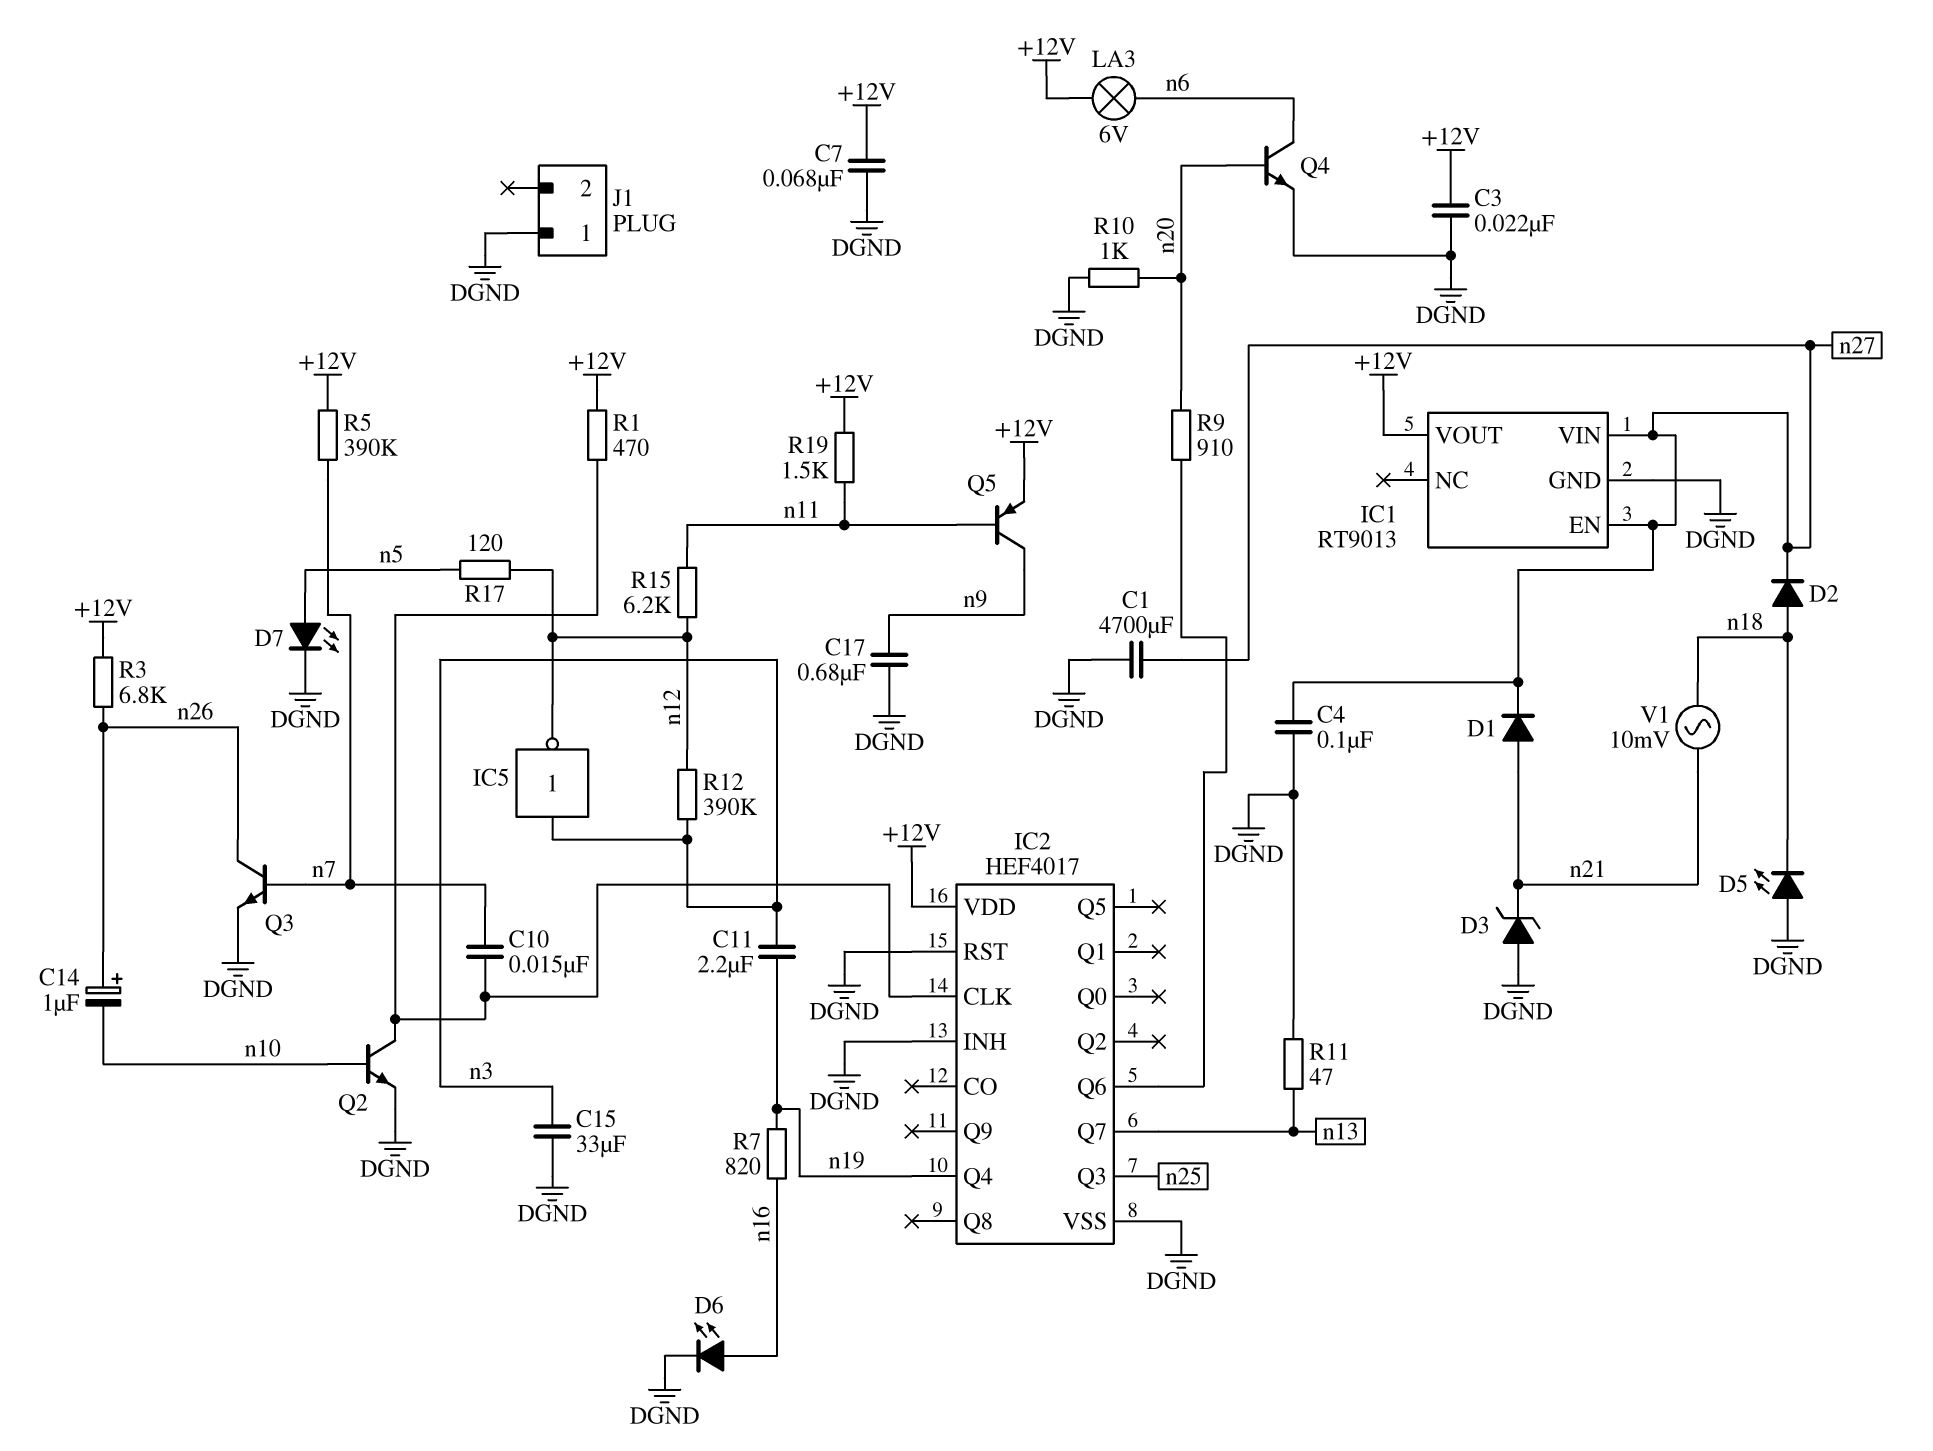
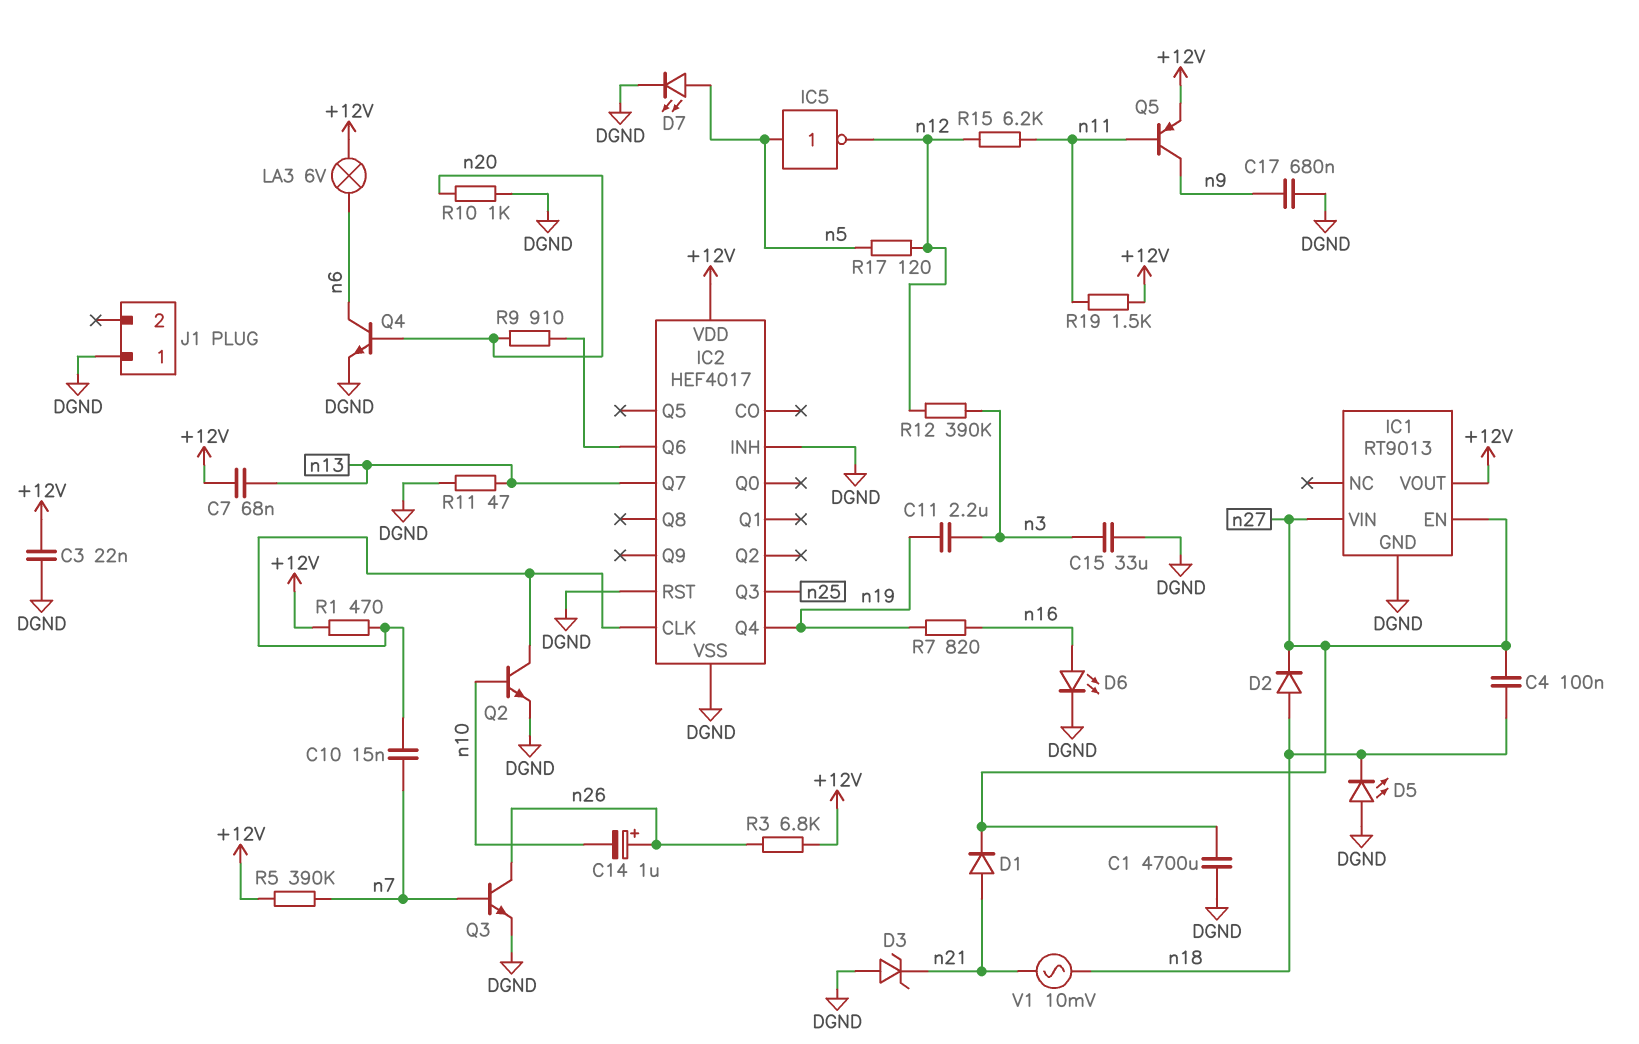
C4: 100nF (DGND, n27) -> 100nF (n18, n27)
C7: 68nF (+12V, DGND) -> 68nF (+12V, n13)
IC5: NOT (in n3, out n12) -> NOT (in n5, out n12)

